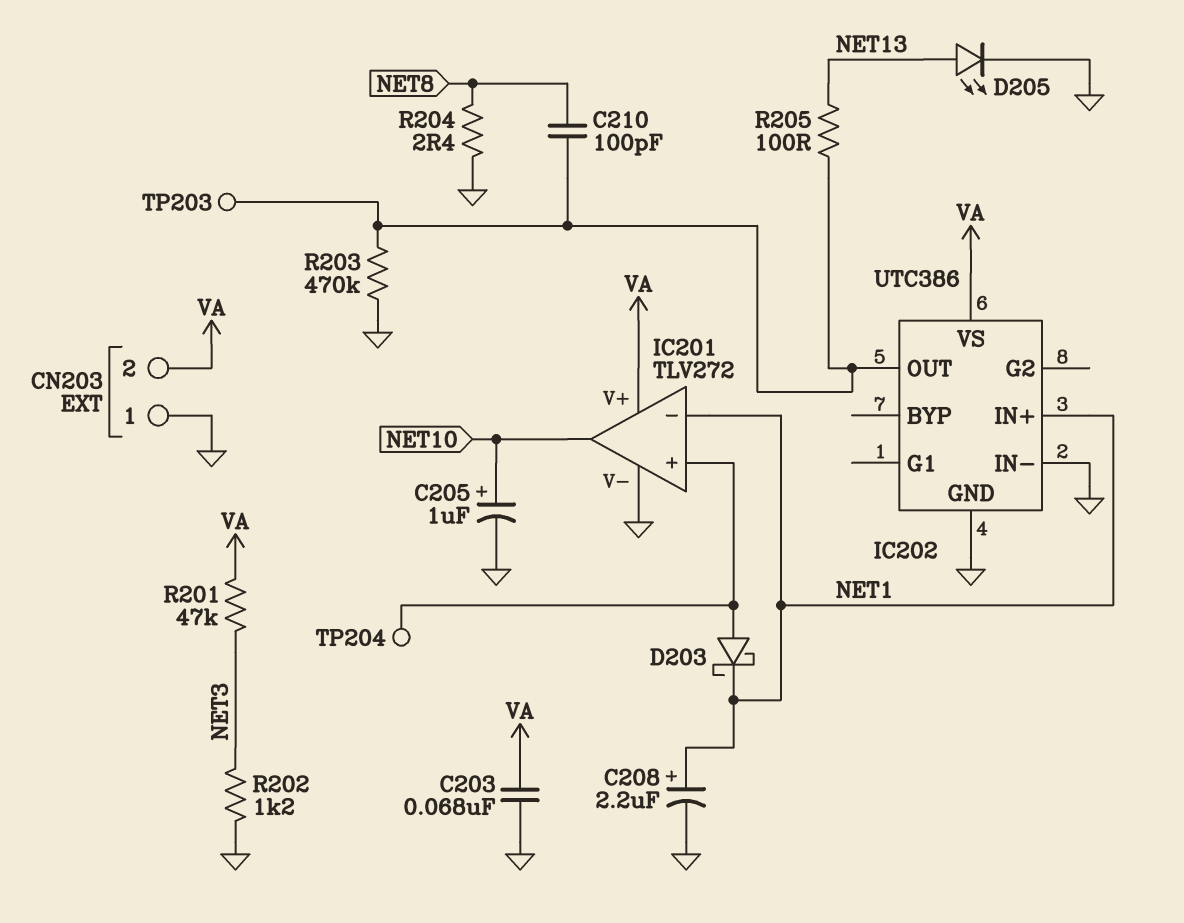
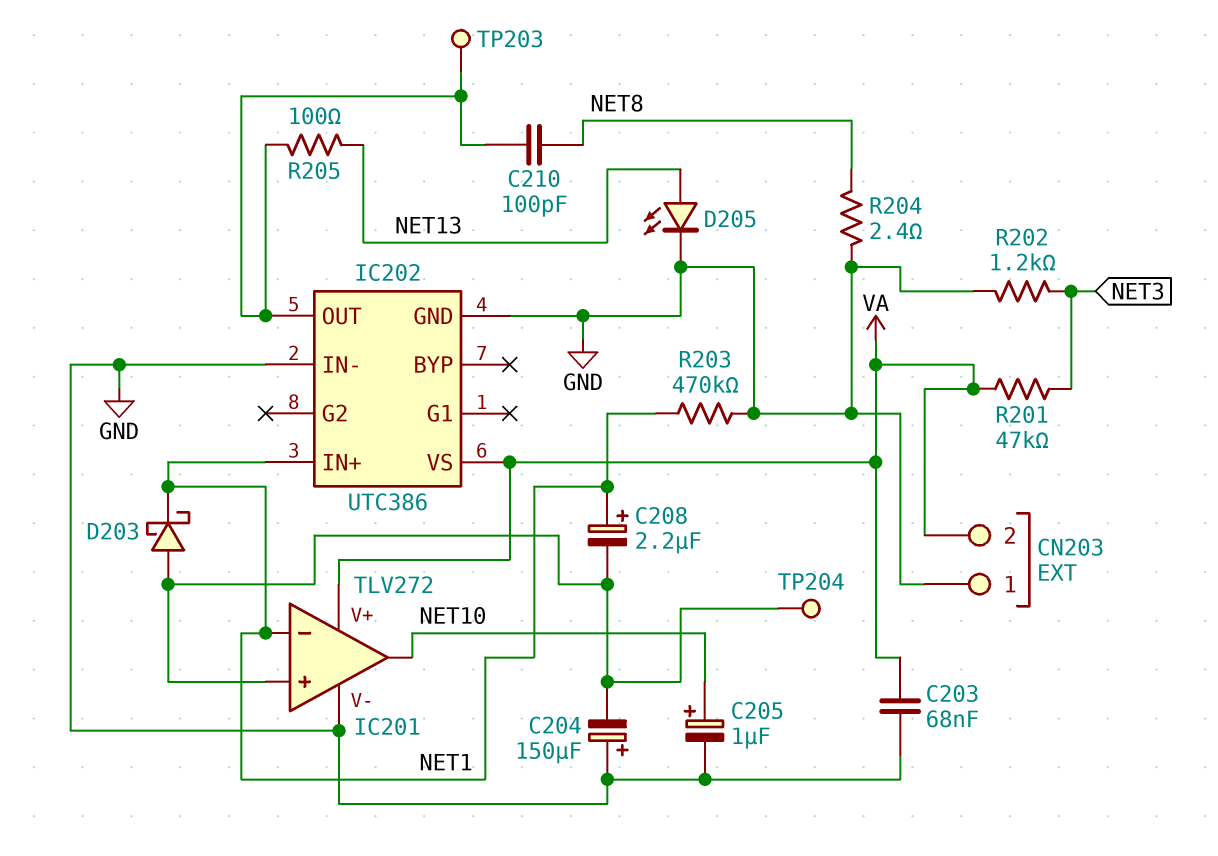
C204: none -> 150uF (plus GND, minus IC201/in+)
C208: 2.2uF (plus NET1, minus GND) -> 2.2uF (plus NET1, minus IC201/in+)
R203: 470k (GND, IC202/OUT) -> 470k (GND, NET1)

